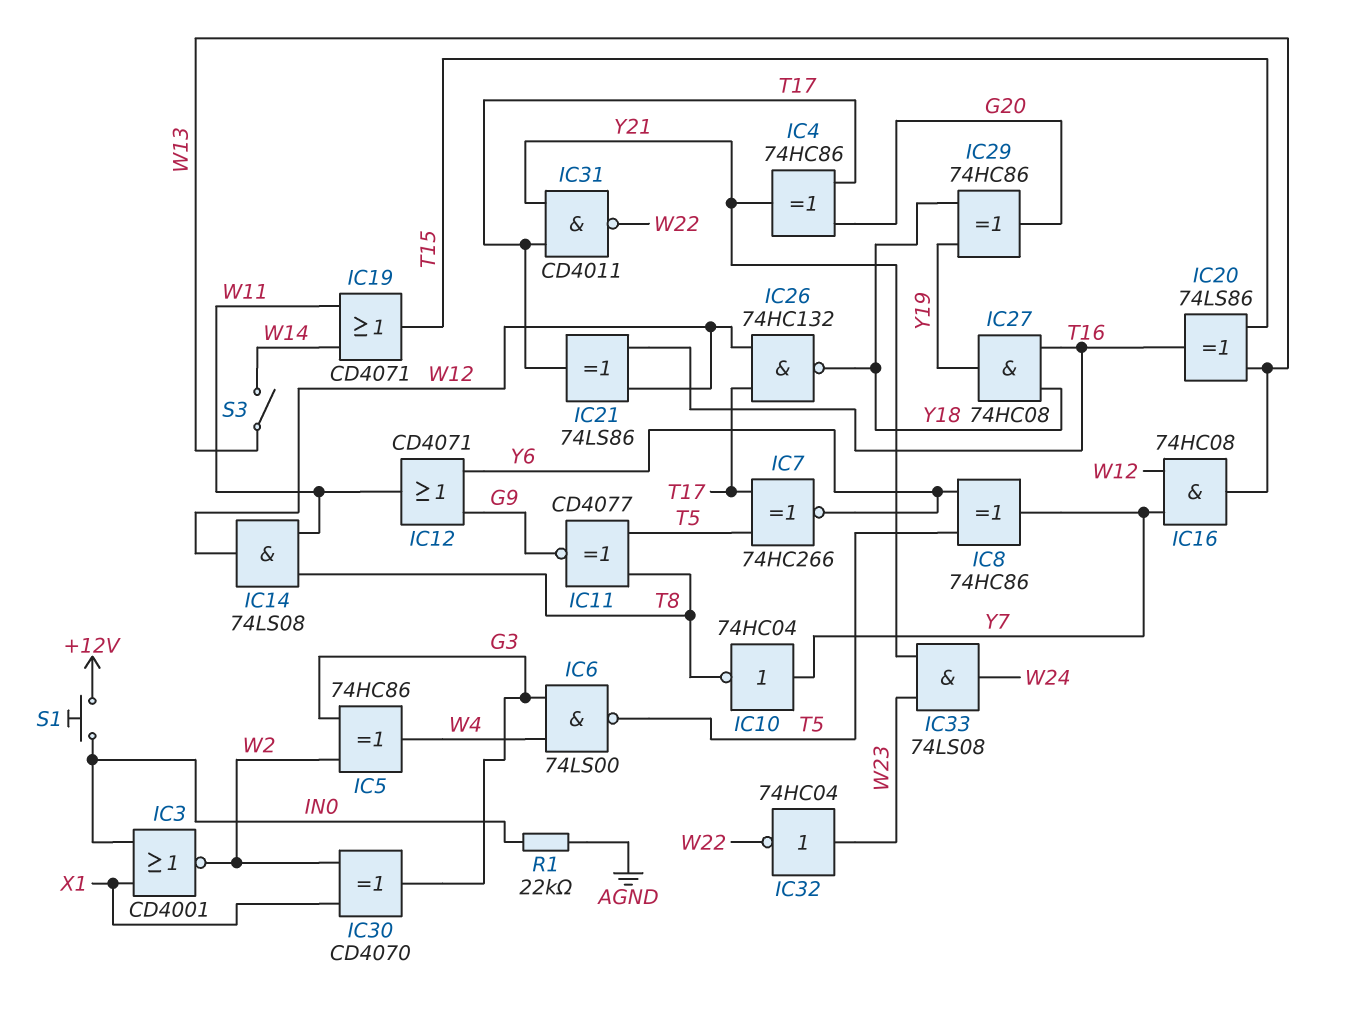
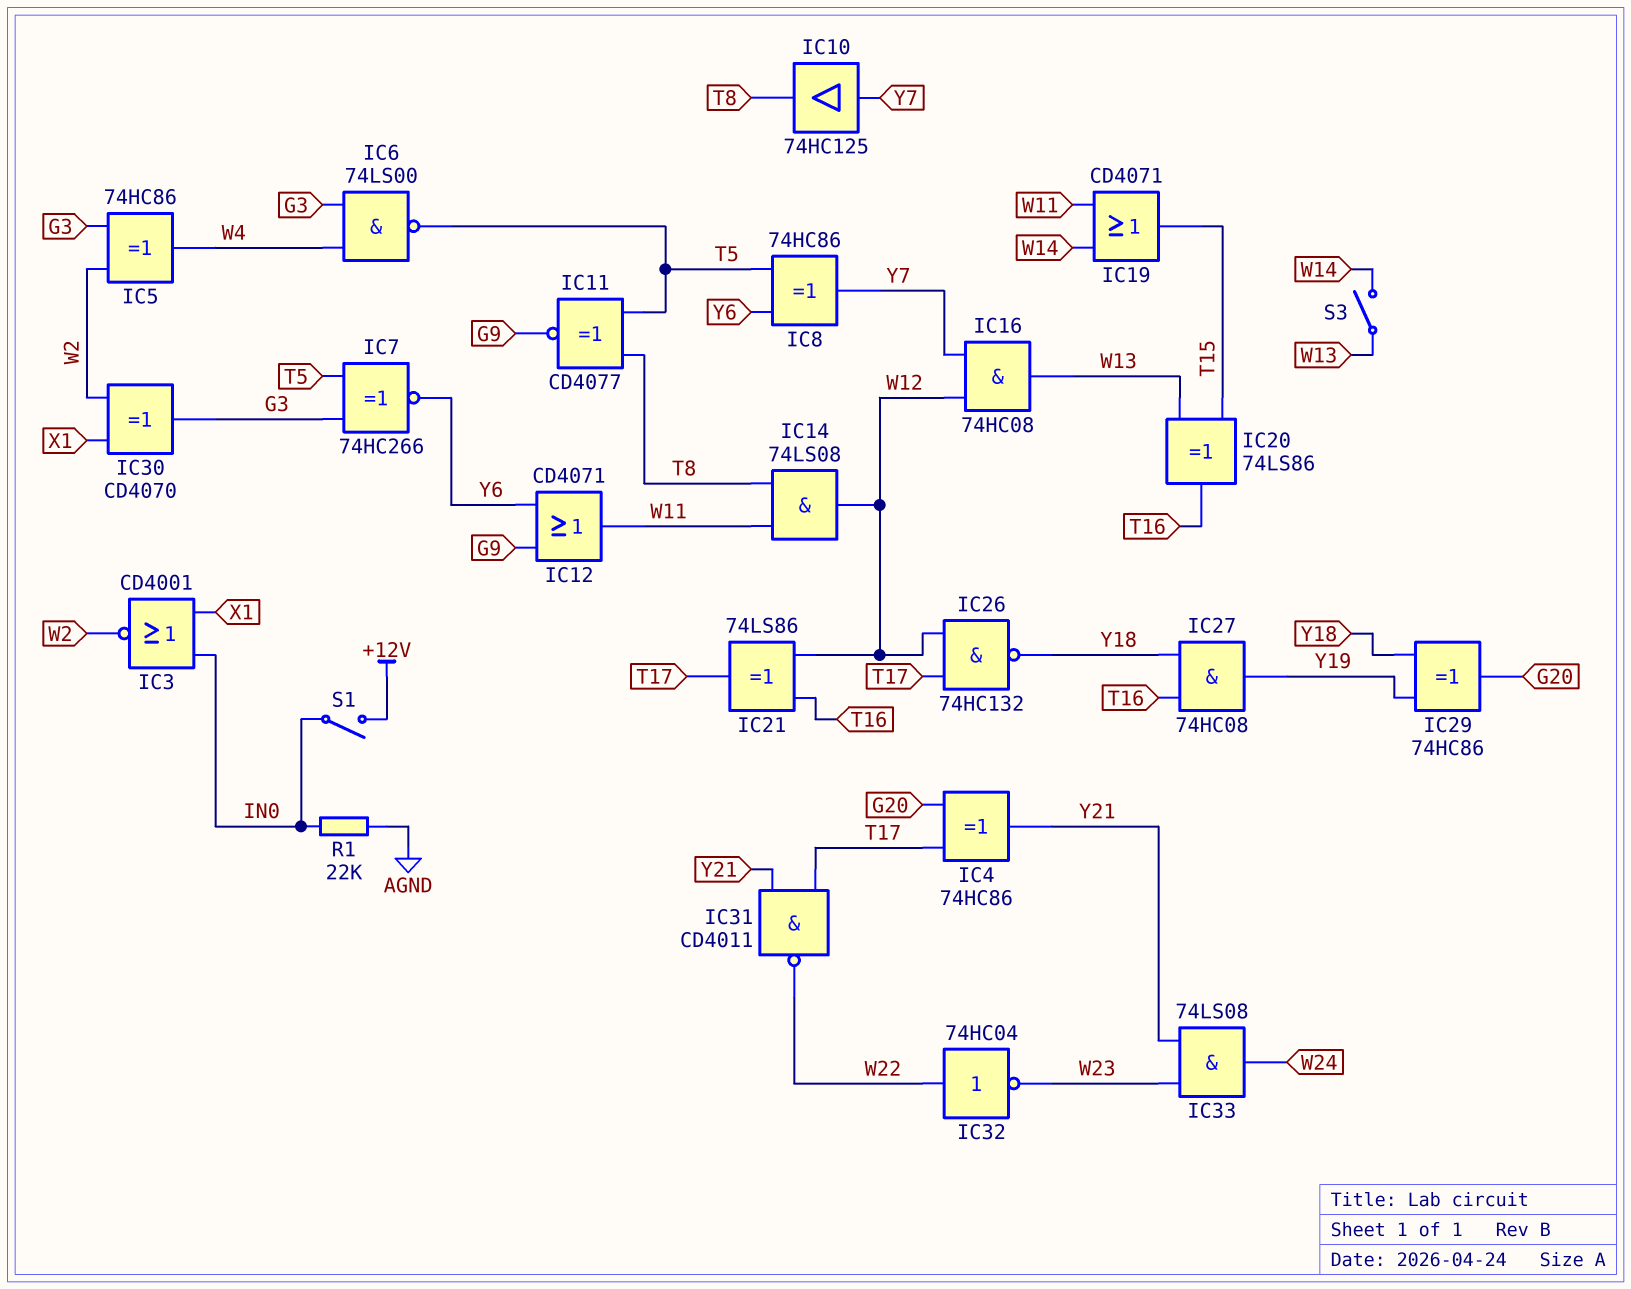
IC7: XNOR 74HC266 (in T5, in T17, out Y6) -> XNOR 74HC266 (in G3, in T5, out Y6)
IC10: NOT 74HC04 (in Y7, out T8) -> buffer 74HC125 (in Y7, out T8)
IC32: NOT 74HC04 (in W23, out W22) -> NOT 74HC04 (in W22, out W23)
S1: button (+12V, IN0) -> switch (+12V, IN0)

